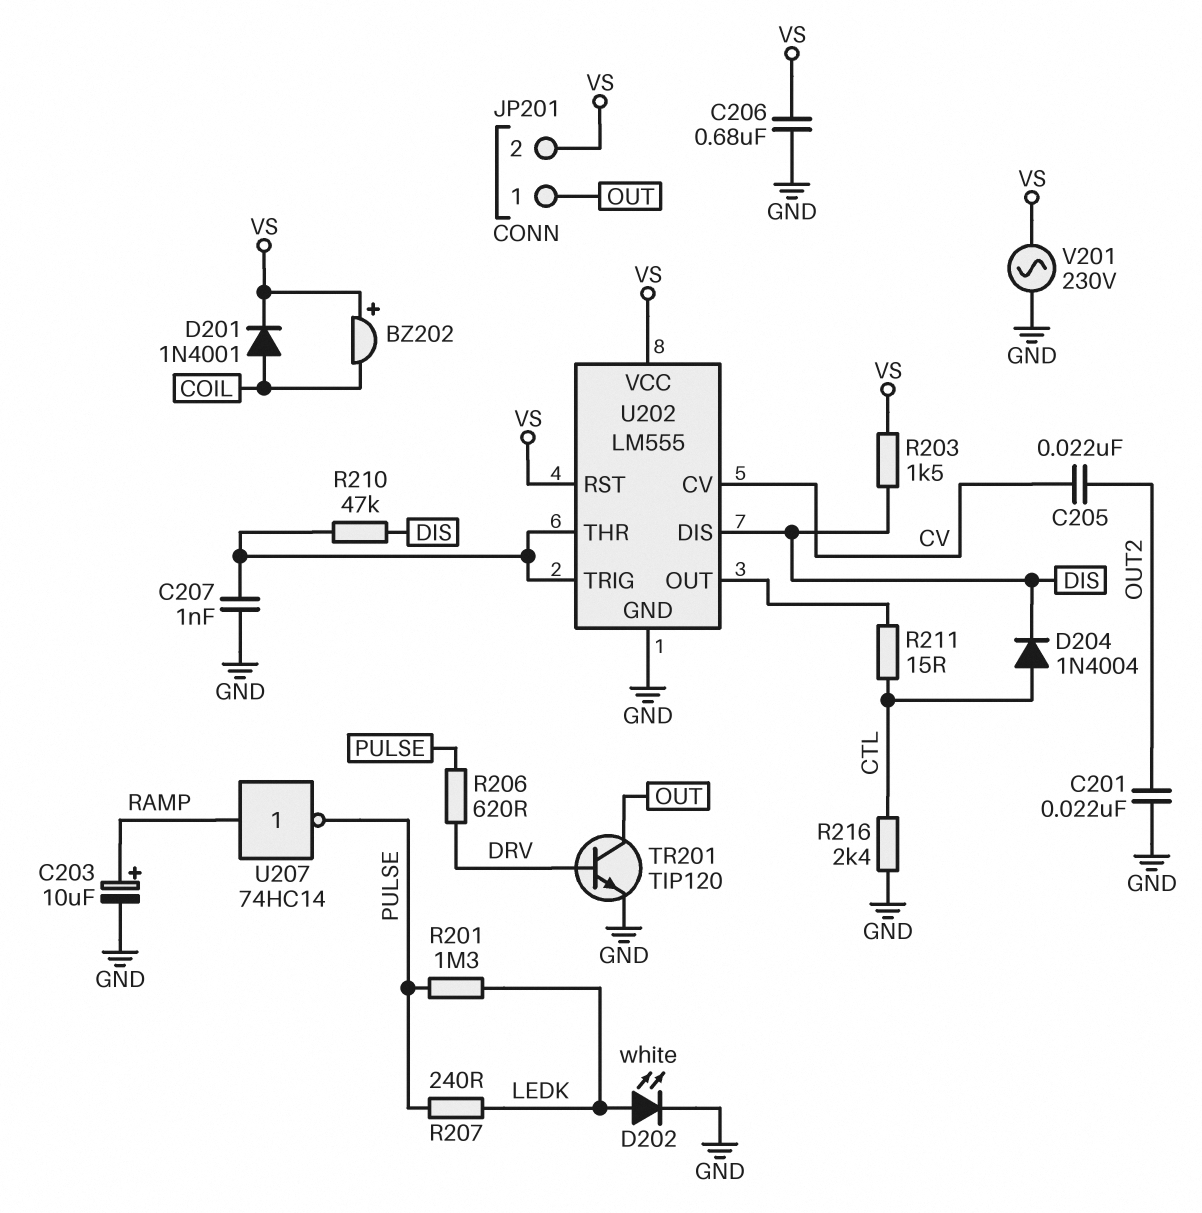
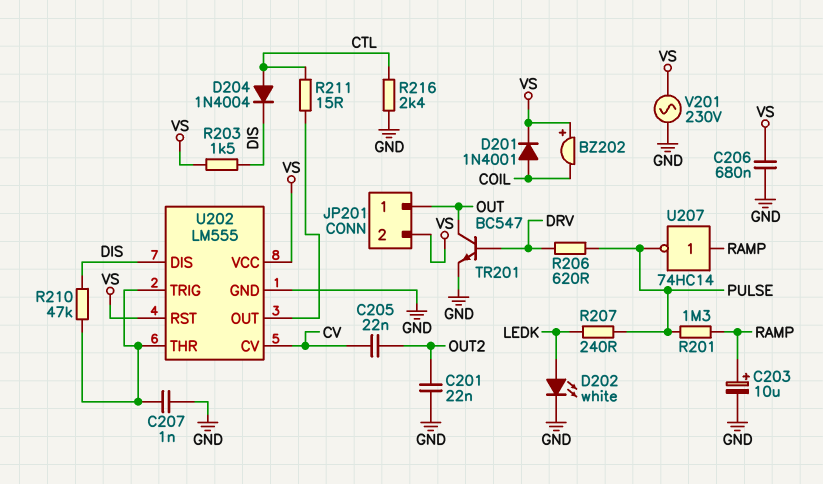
R201: 1.3M (LEDK, PULSE) -> 1.3M (PULSE, RAMP)
TR201: NPN TIP120 (B DRV, C OUT, E GND) -> NPN BC547 (B DRV, C OUT, E GND)

